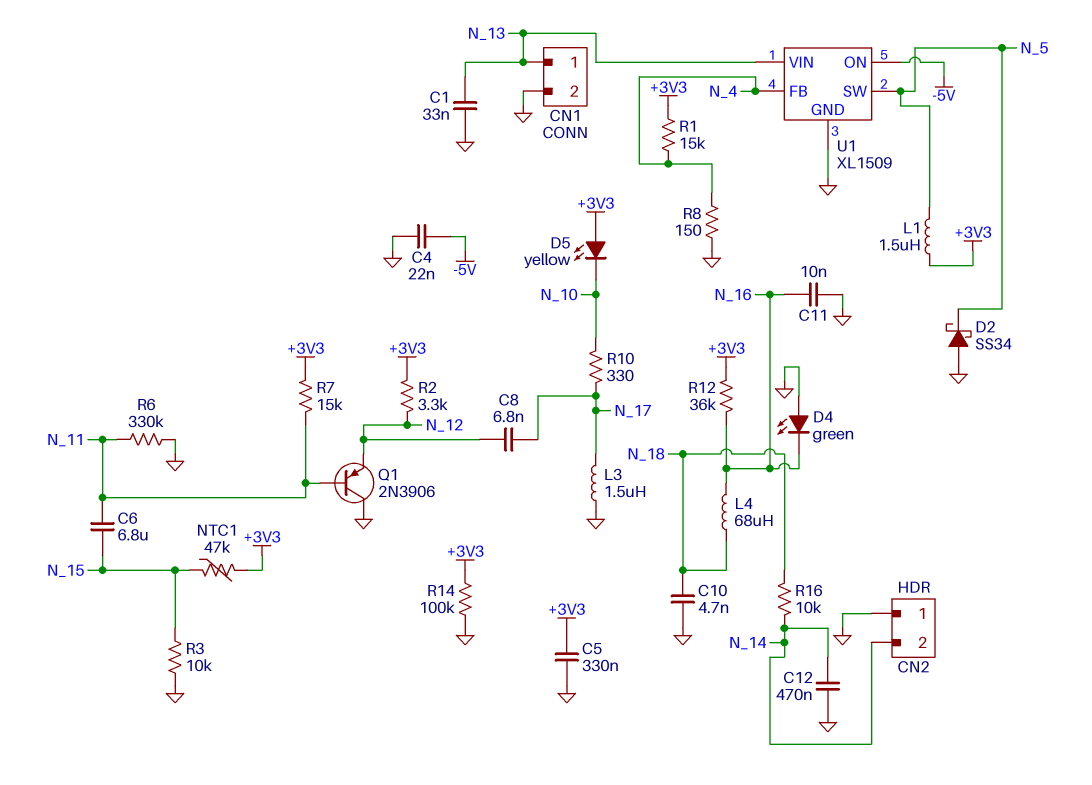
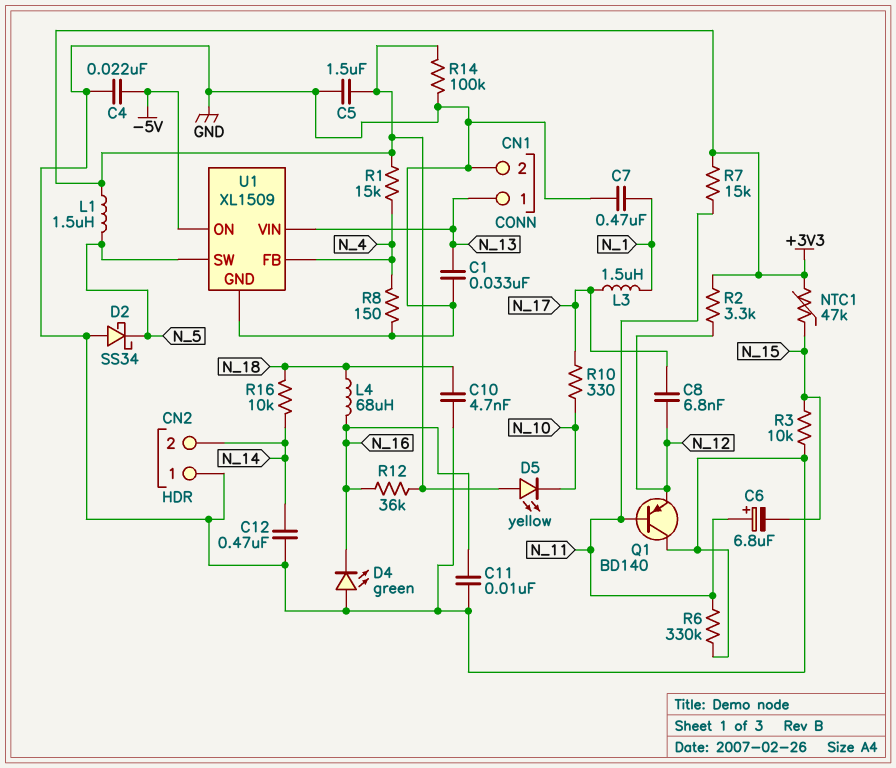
C5: 330nF (+3V3, GND) -> 1.5uF (+3V3, GND)
C6: 6.8uF (N_11, N_15) -> 6.8uF (plus N_11, minus N_15)
C7: none -> 470nF (GND, N_1)
L3: 1.5uH (GND, N_17) -> 1.5uH (N_1, N_17)
Q1: PNP 2N3906 (B N_11, C GND, E N_12) -> PNP BD140 (B N_11, C GND, E N_12)

